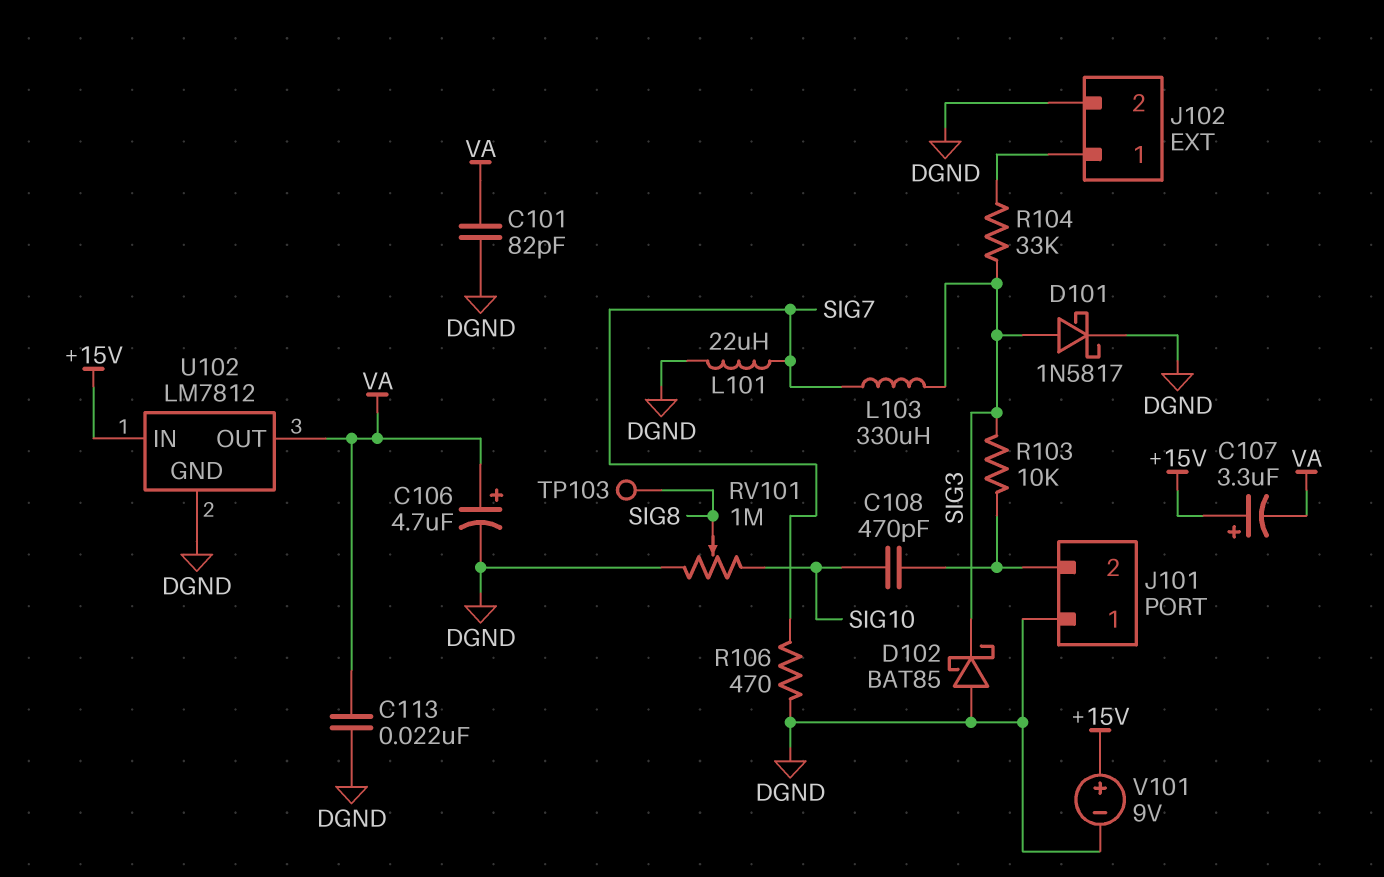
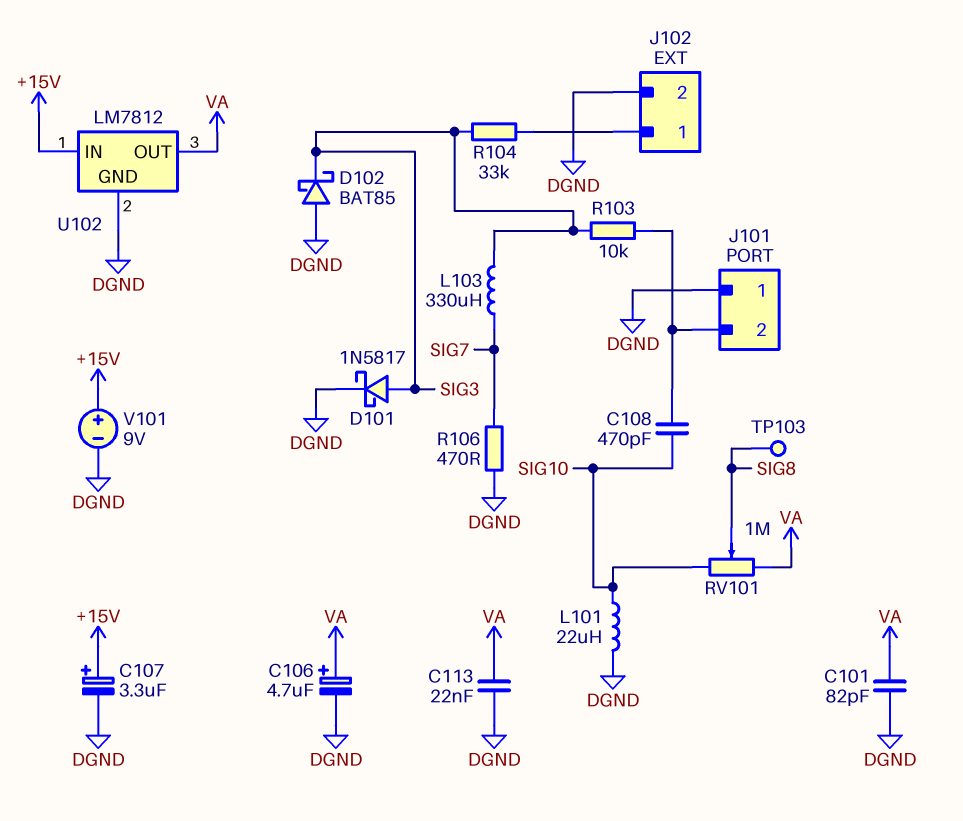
C107: 3.3uF (plus +15V, minus VA) -> 3.3uF (plus +15V, minus DGND)
L101: 22uH (DGND, SIG7) -> 22uH (DGND, SIG10)
RV101: 1M (DGND, SIG10, wiper SIG8) -> 1M (SIG10, VA, wiper SIG8)

